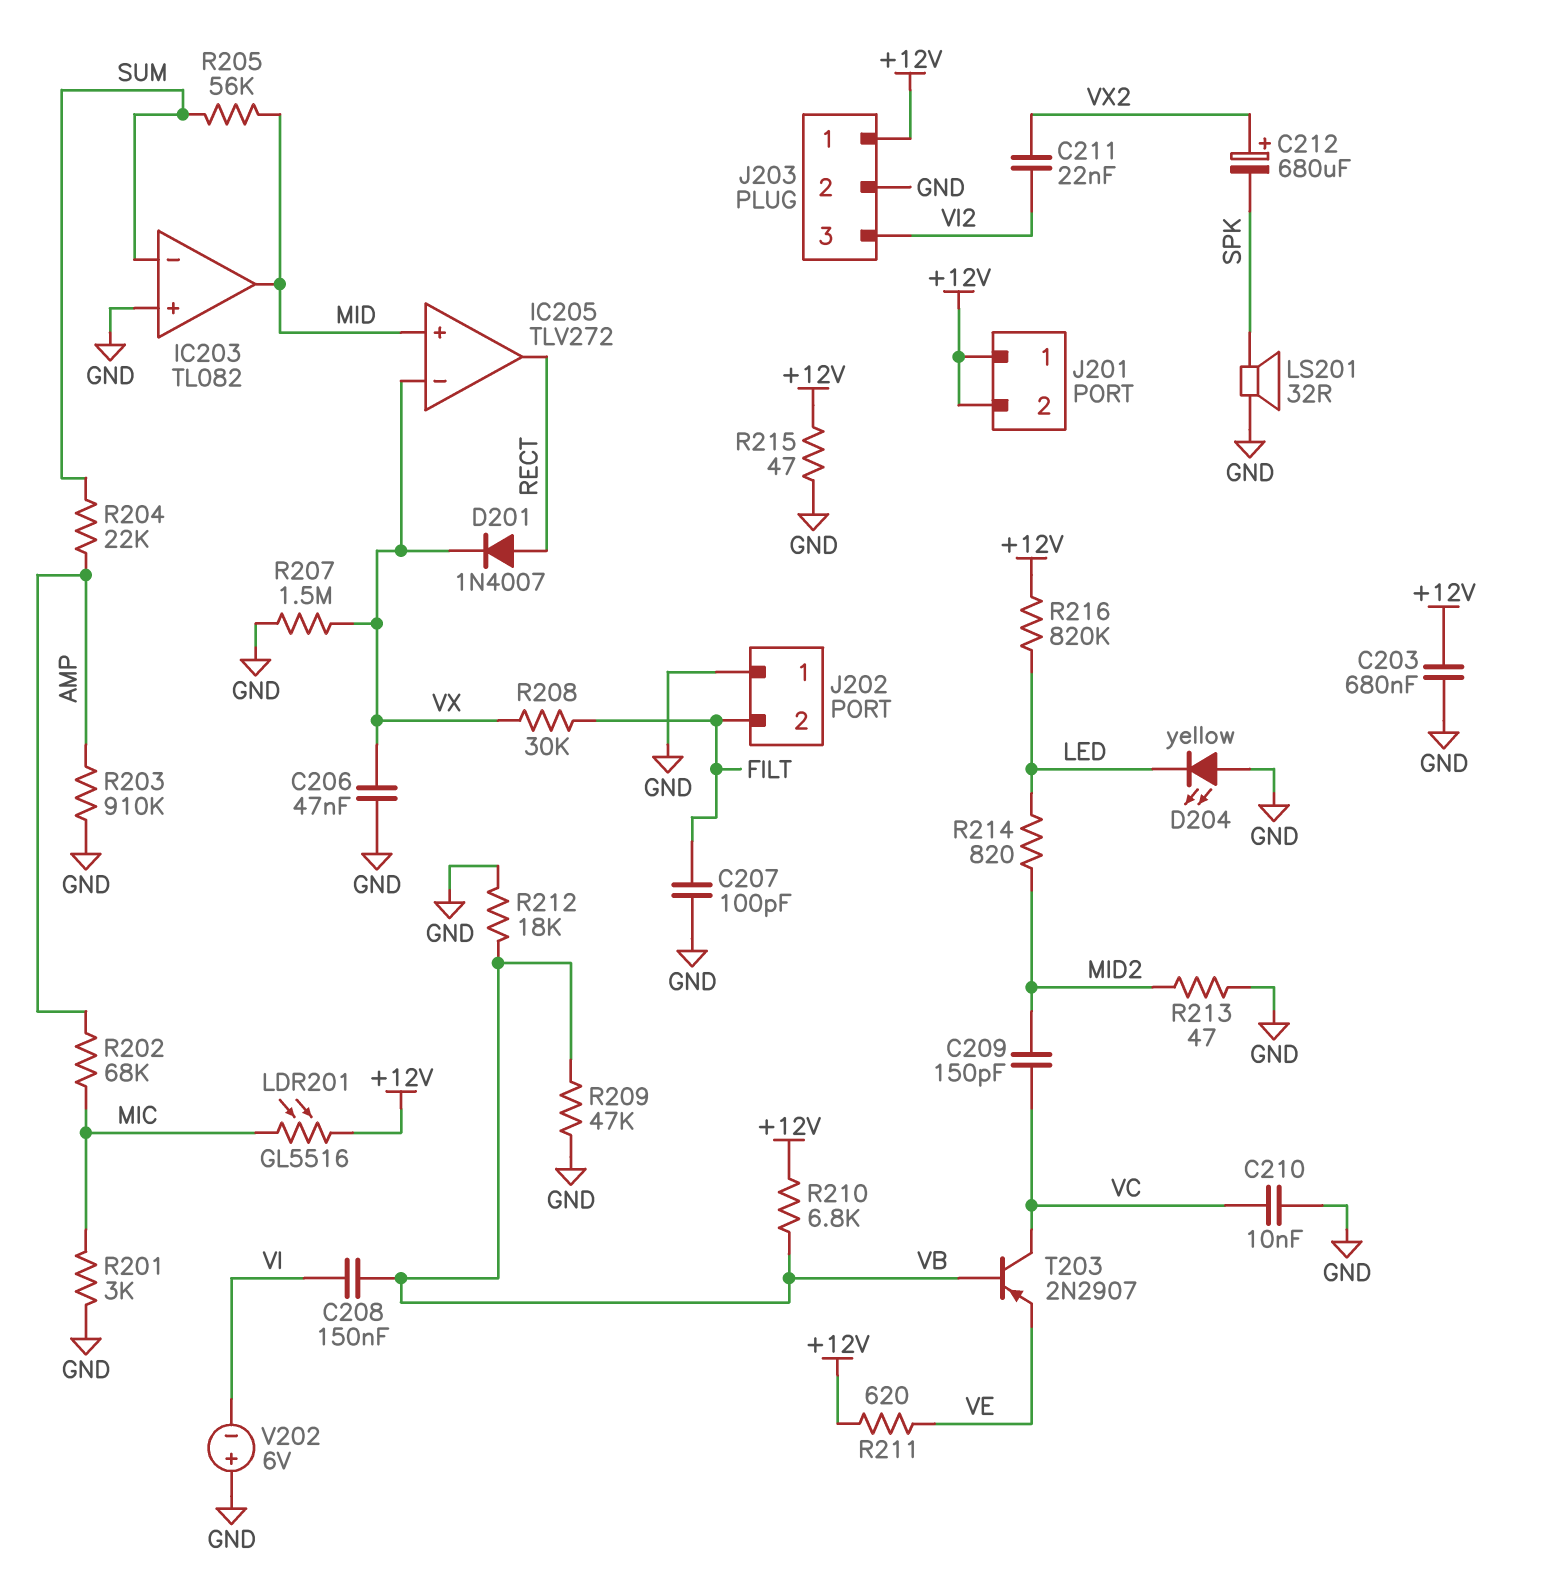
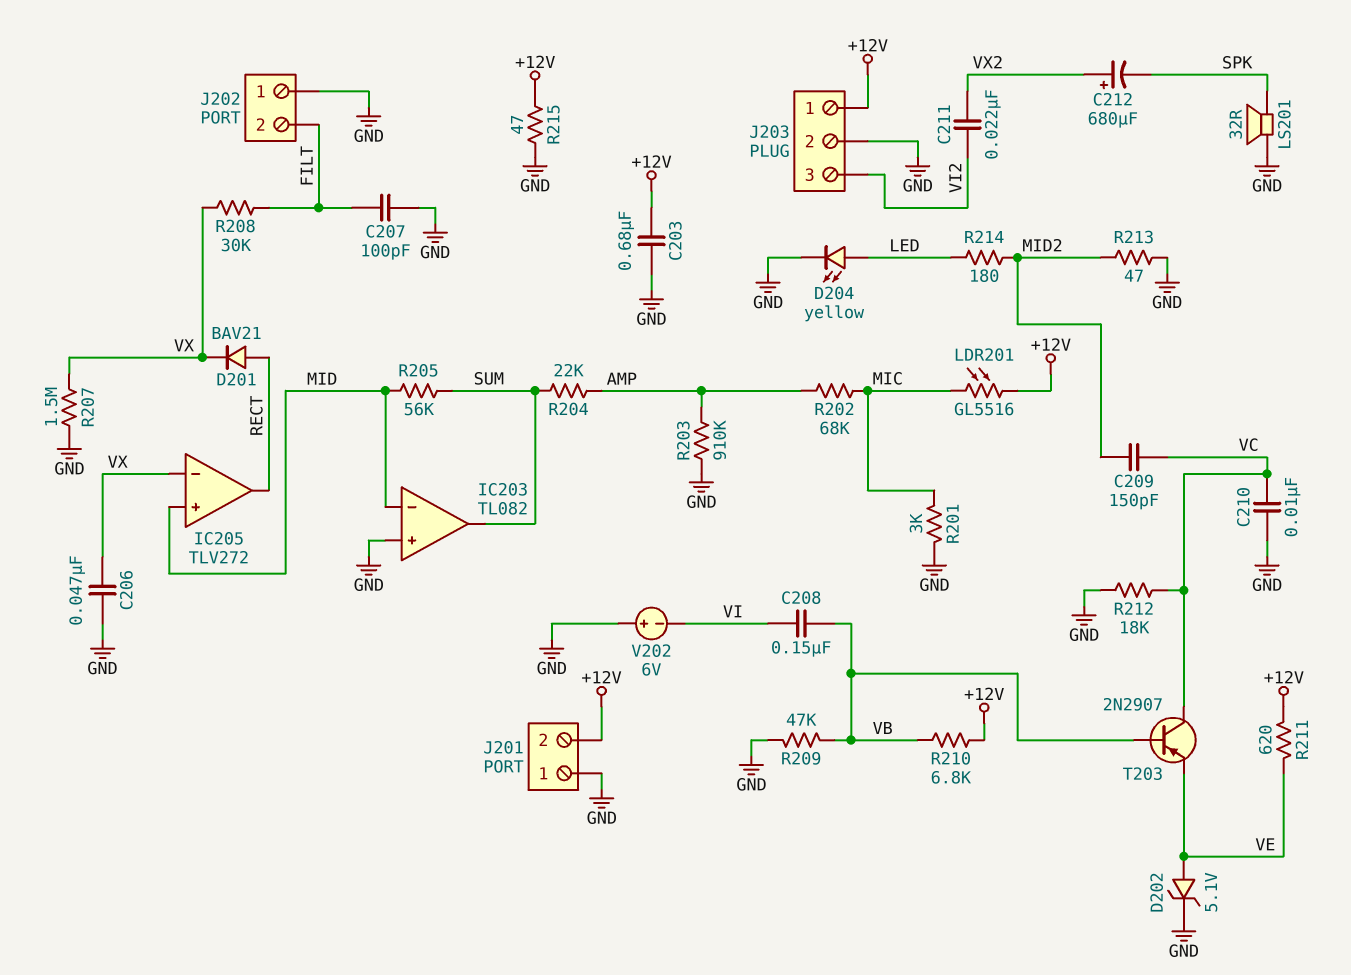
D201: diode 1N4007 (A RECT, K VX) -> diode BAV21 (A RECT, K VX)
D202: none -> zener 5.1V (A VE, K GND)
D204: LED yellow (A GND, K LED) -> LED yellow (A LED, K GND)
IC203 pin in-: SUM -> MID
IC203 pin out: MID -> SUM
J201 pin 1: +12V -> GND
R212: 18k (GND, VB) -> 18k (GND, VC)
R214: 820 (LED, MID2) -> 180 (LED, MID2)
R216: 820k (+12V, LED) -> none

